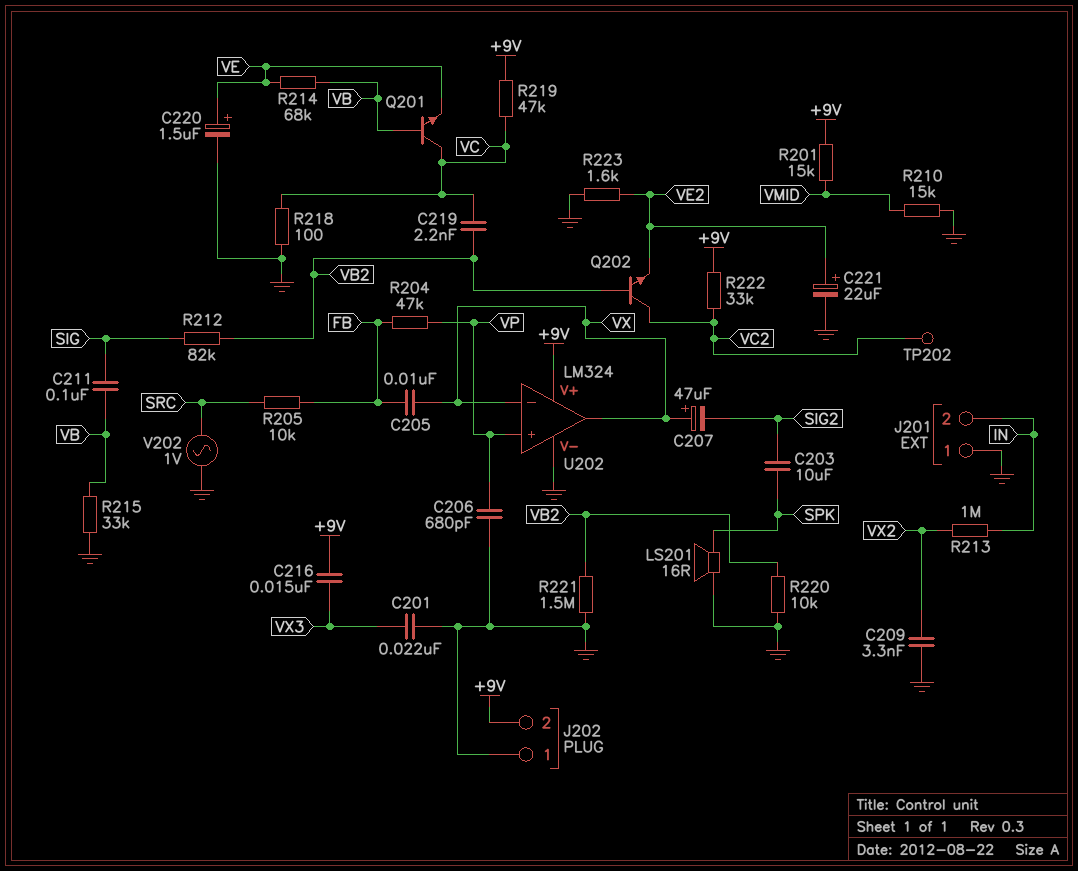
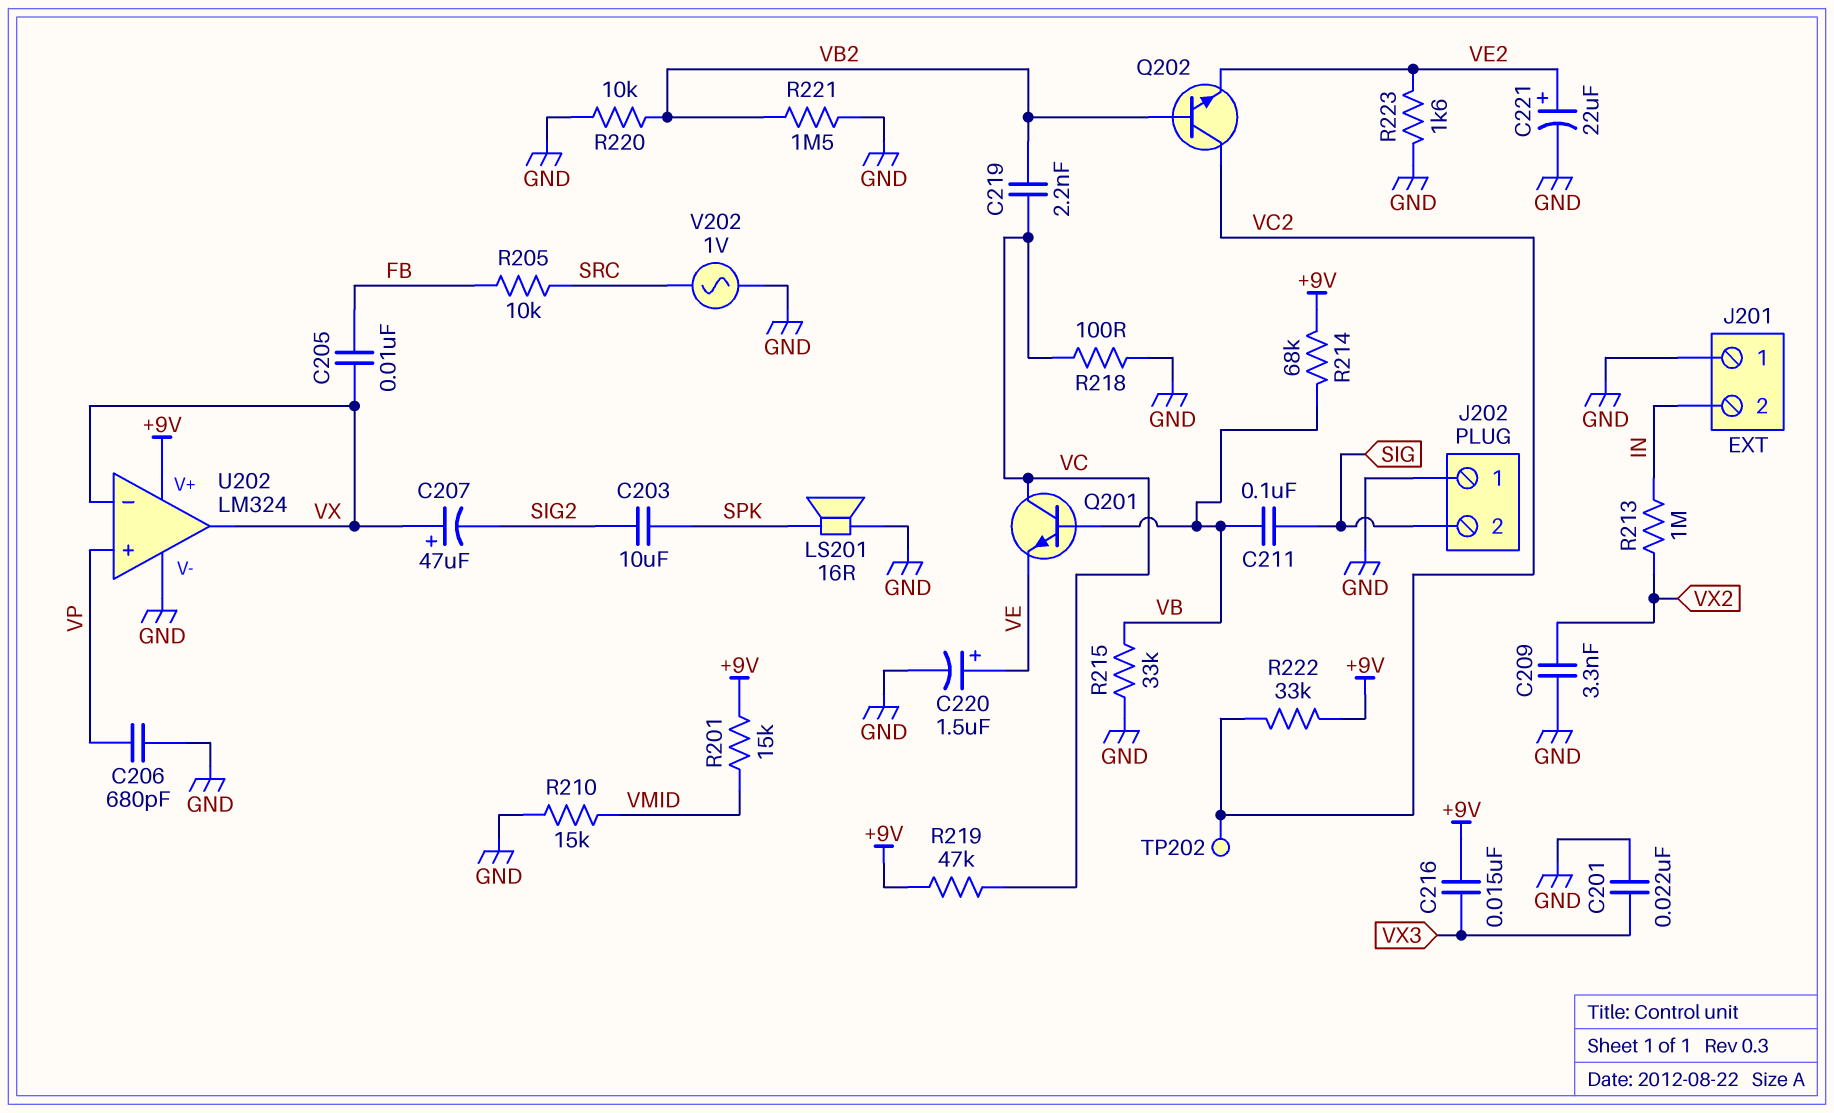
J202 pin 2: +9V -> SIG
R204: 47k (FB, VP) -> none
R212: 82k (SIG, VB2) -> none
R214: 68k (VB, VE) -> 68k (+9V, VB)

